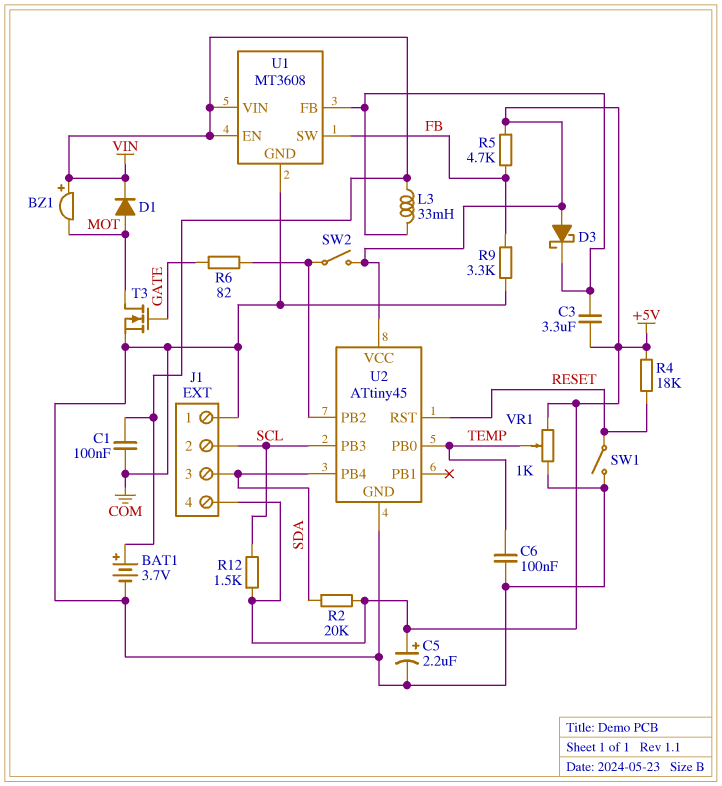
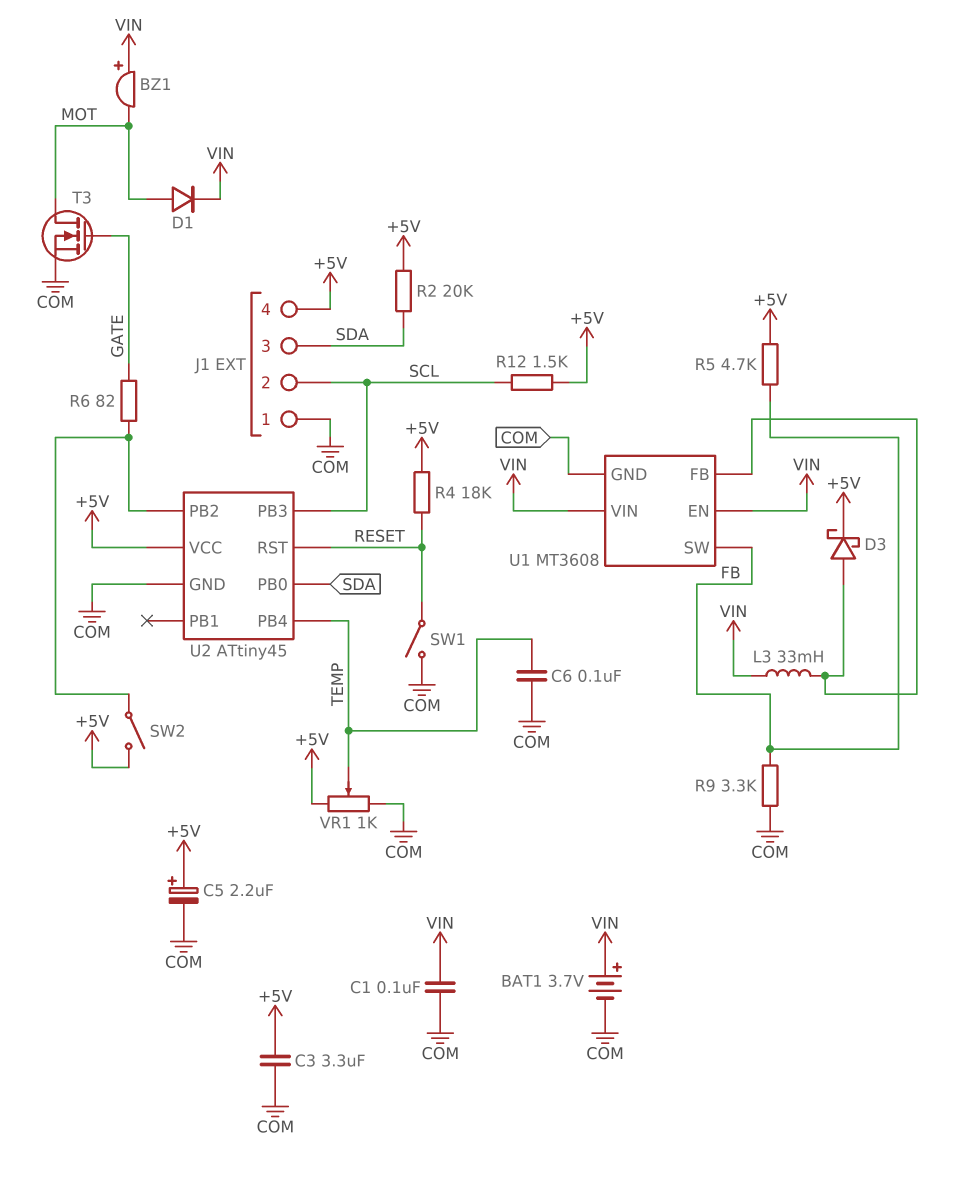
C3: 3.3uF (+5V, U1/FB) -> 3.3uF (+5V, COM)
D3: schottky (A +5V, K U1/FB) -> schottky (A U1/FB, K +5V)
U2 pin PB0: TEMP -> SDA
U2 pin PB4: SDA -> TEMP

